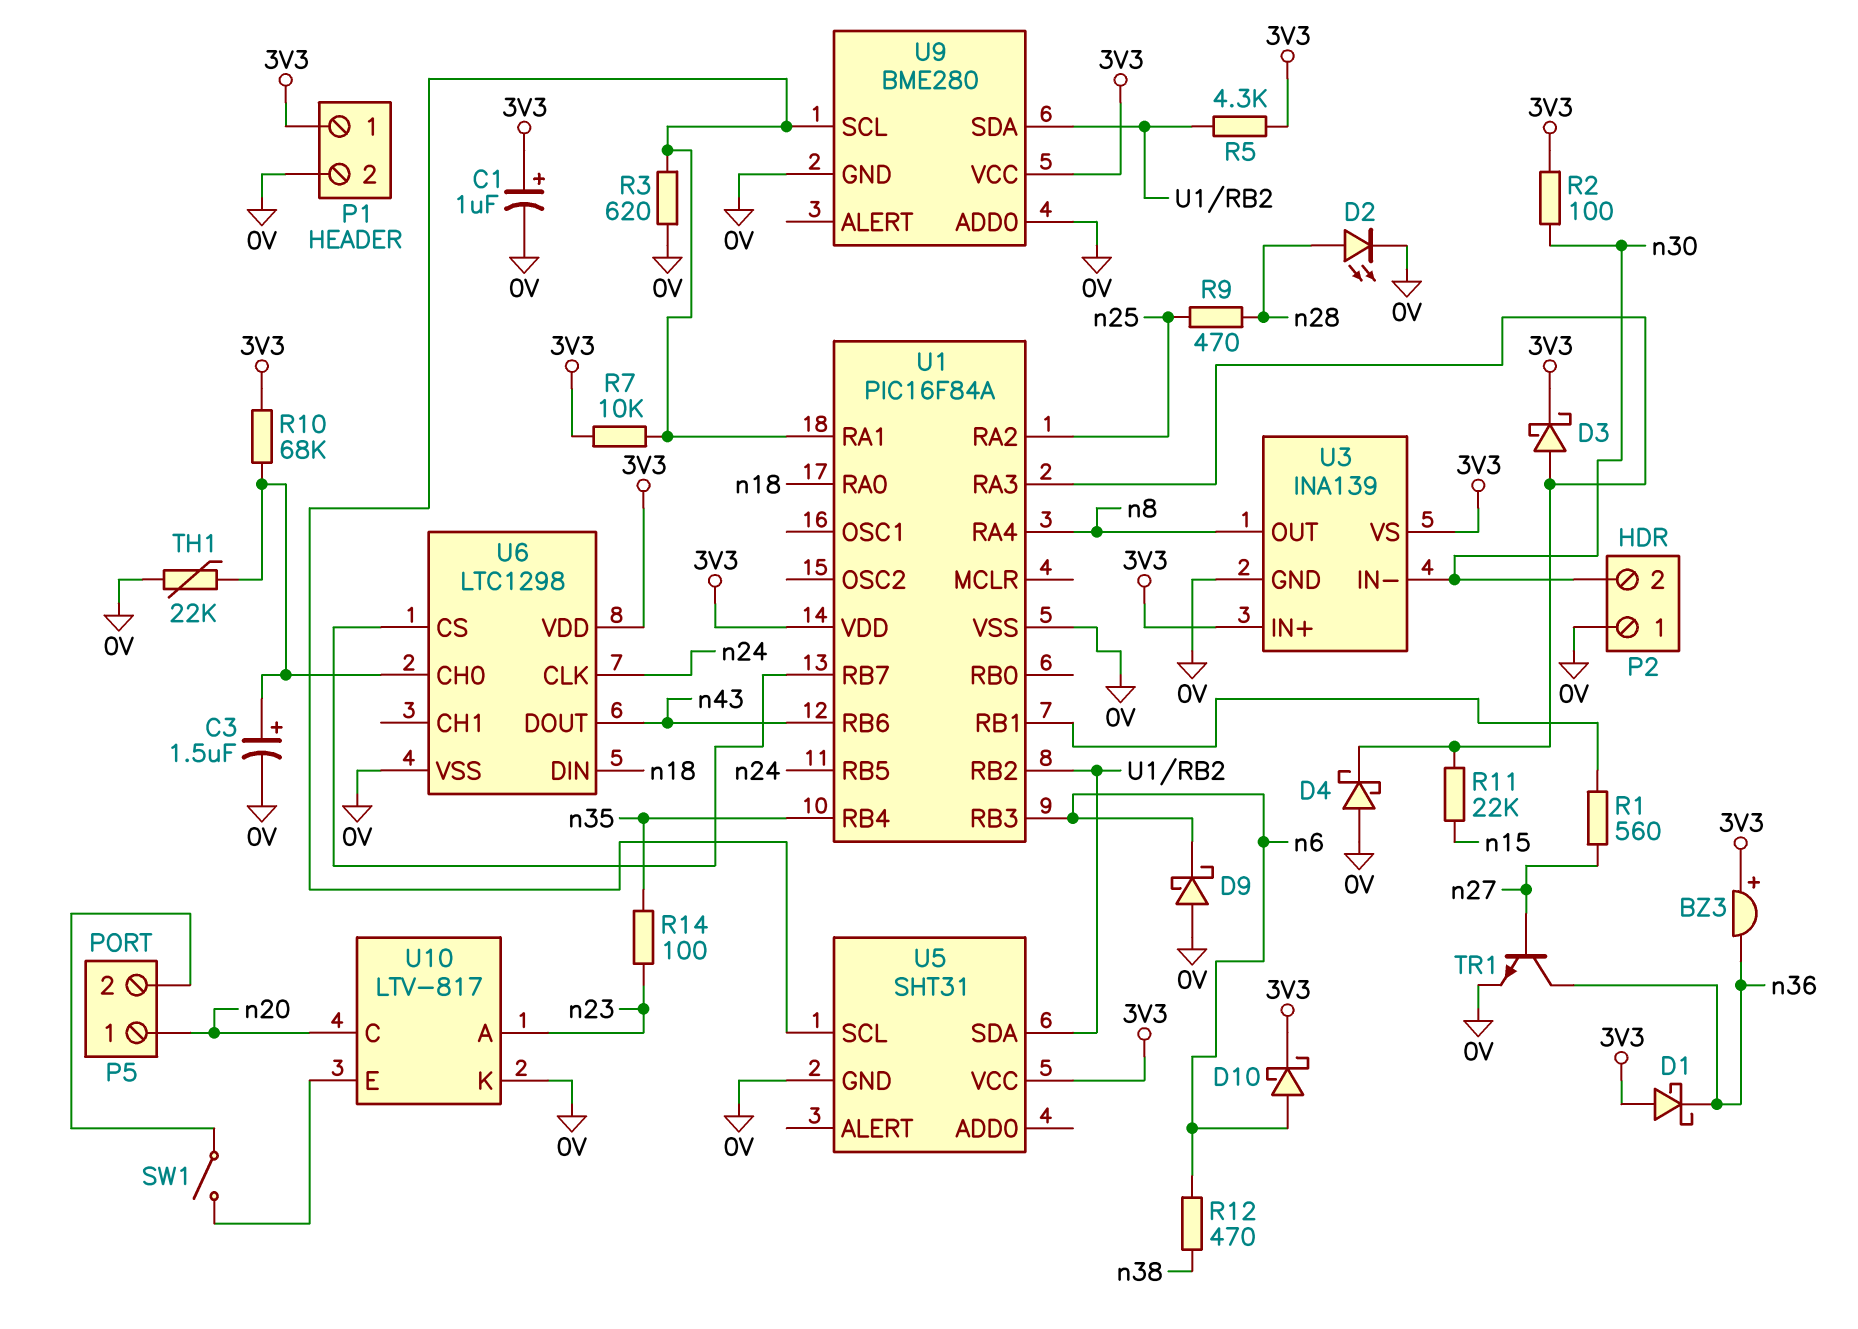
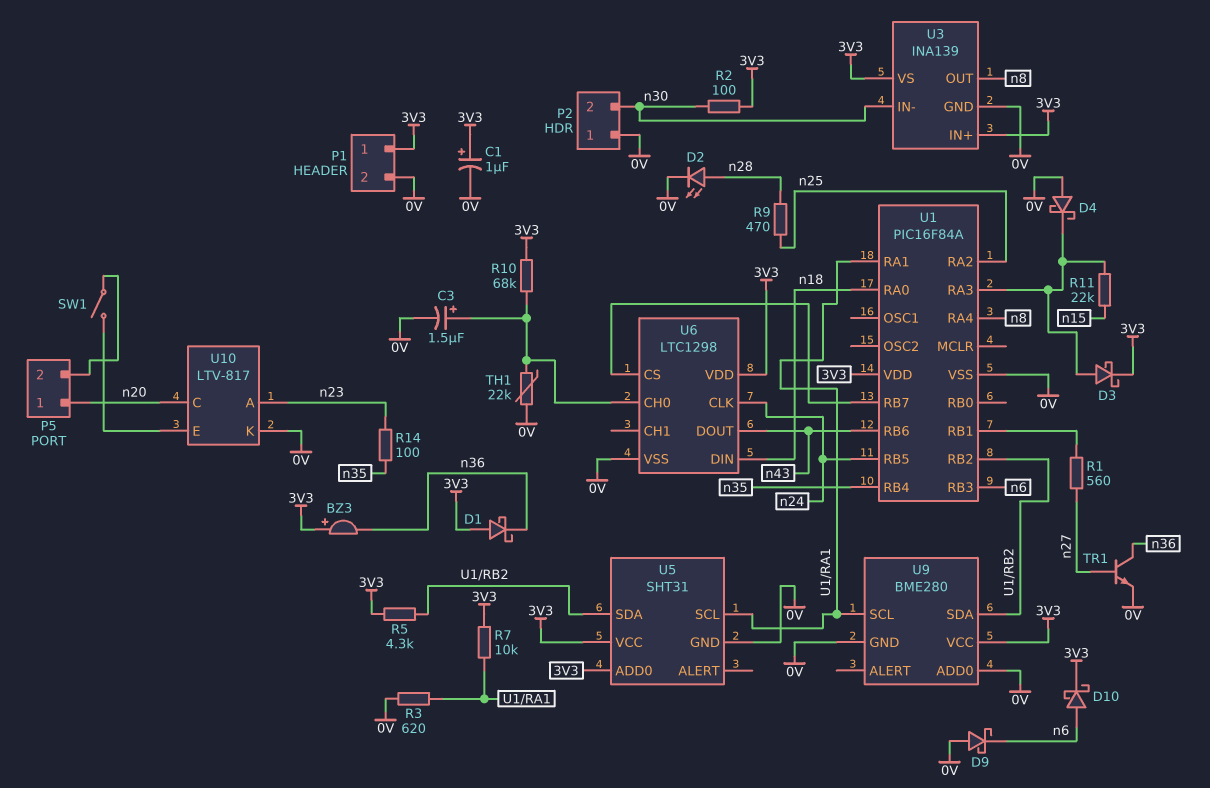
R12: 470 (n6, n38) -> none
U5 pin ADD0: none -> 3V3

